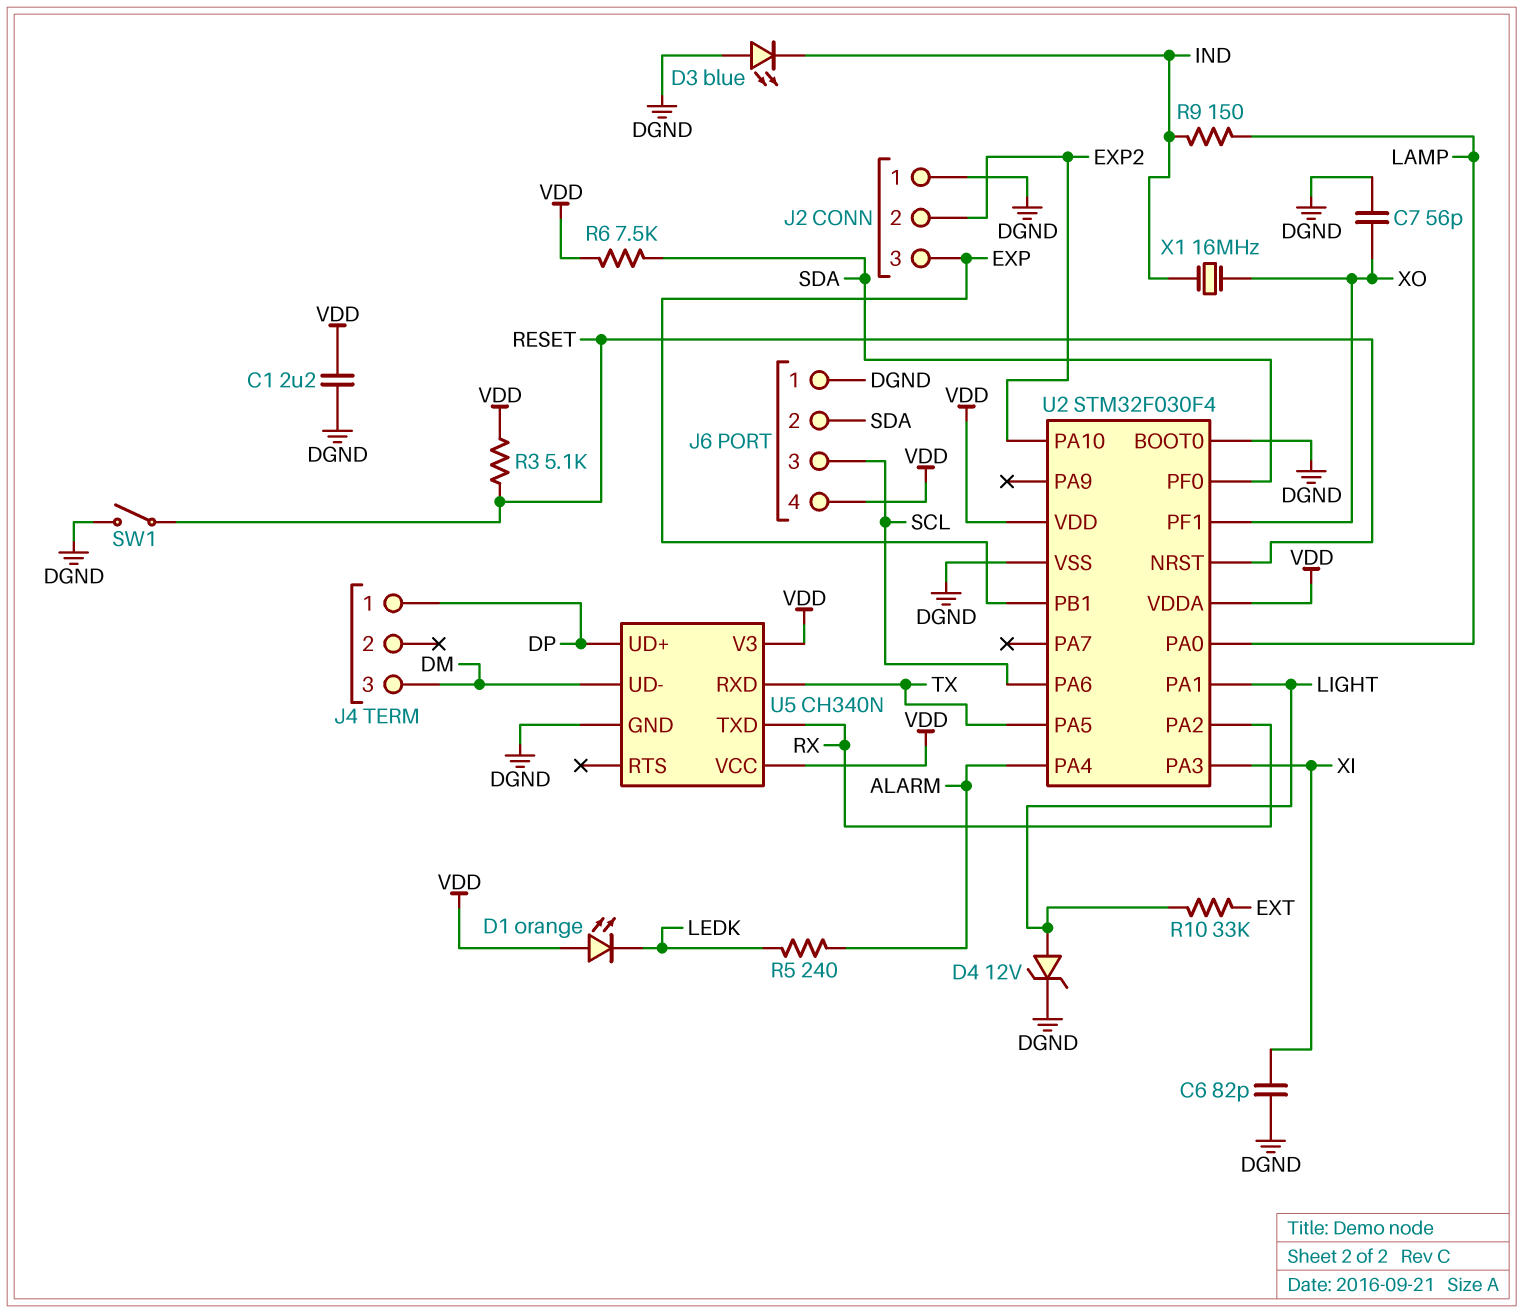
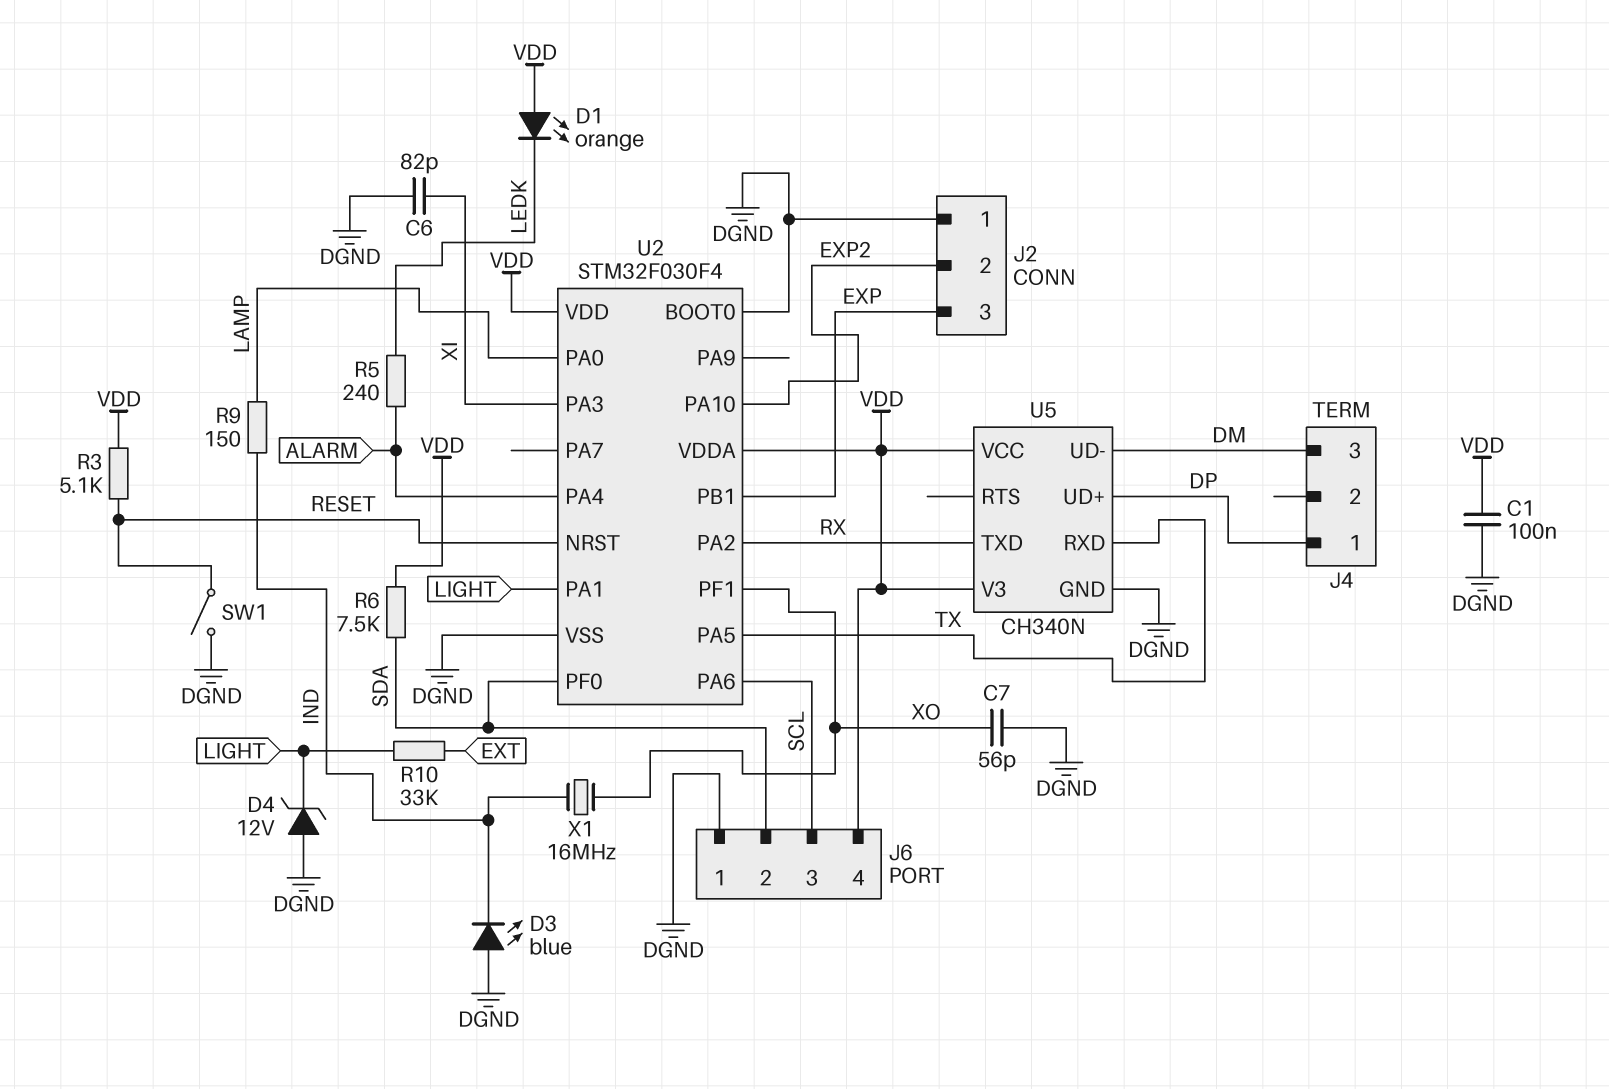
C1: 2.2uF (DGND, VDD) -> 100nF (DGND, VDD)
D4: zener 12V (A LIGHT, K DGND) -> zener 12V (A DGND, K LIGHT)

